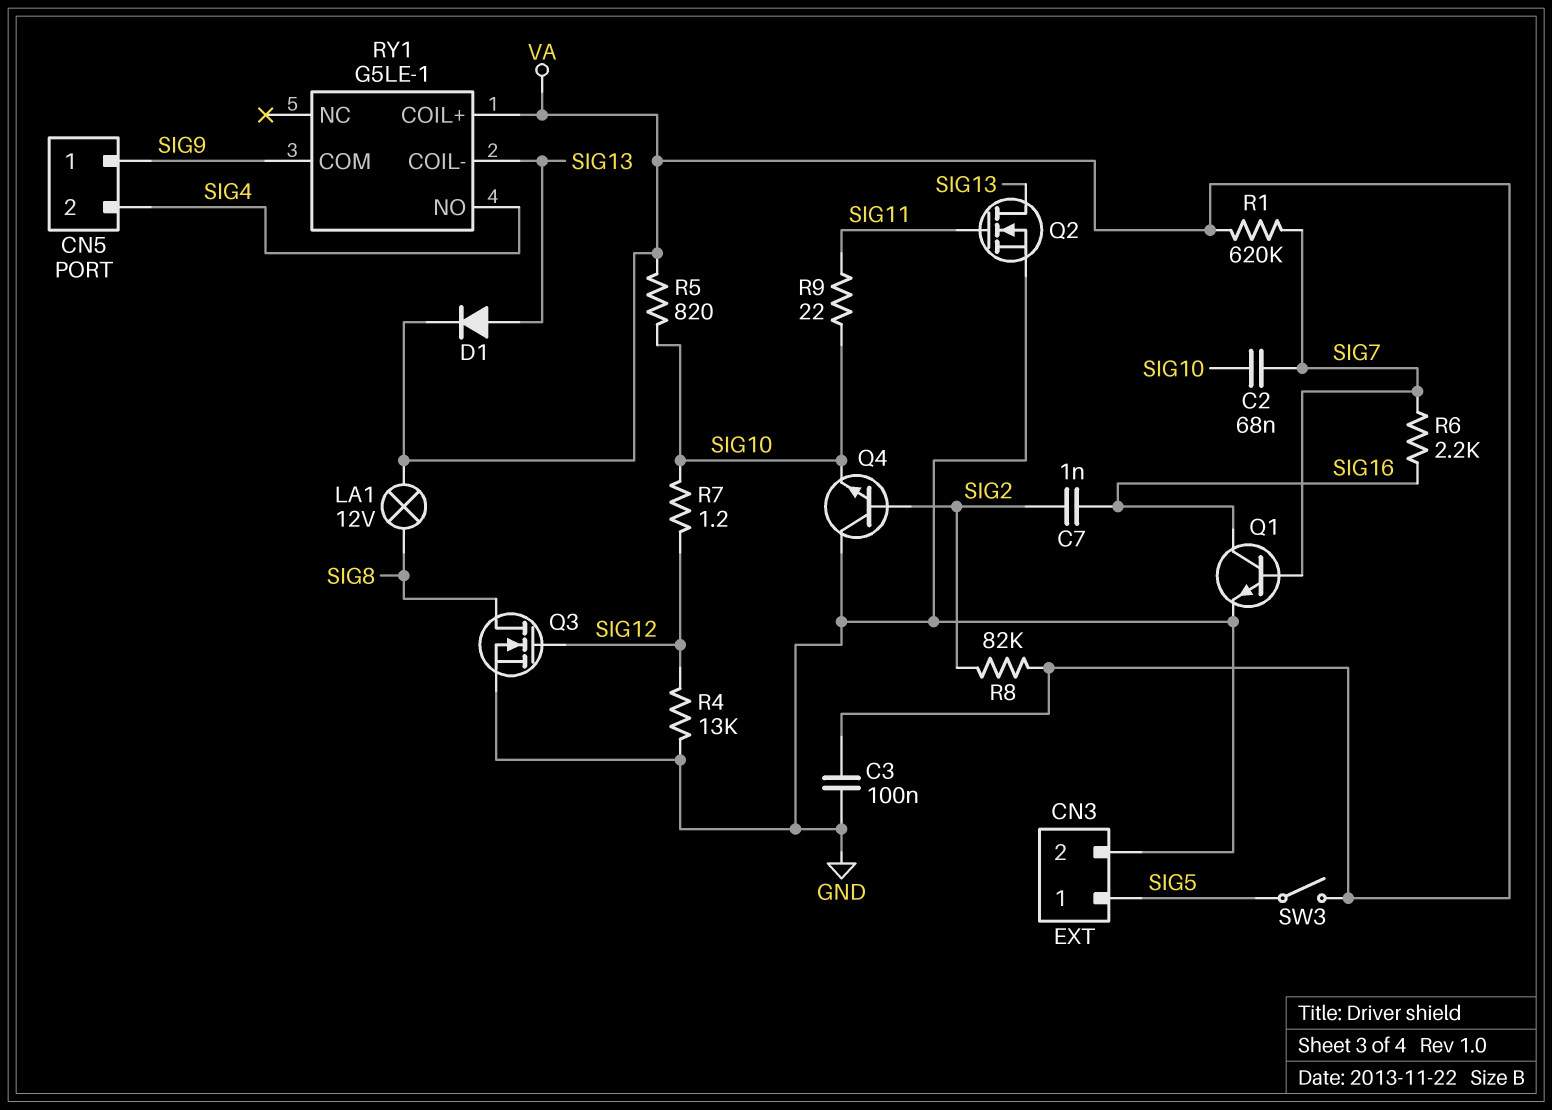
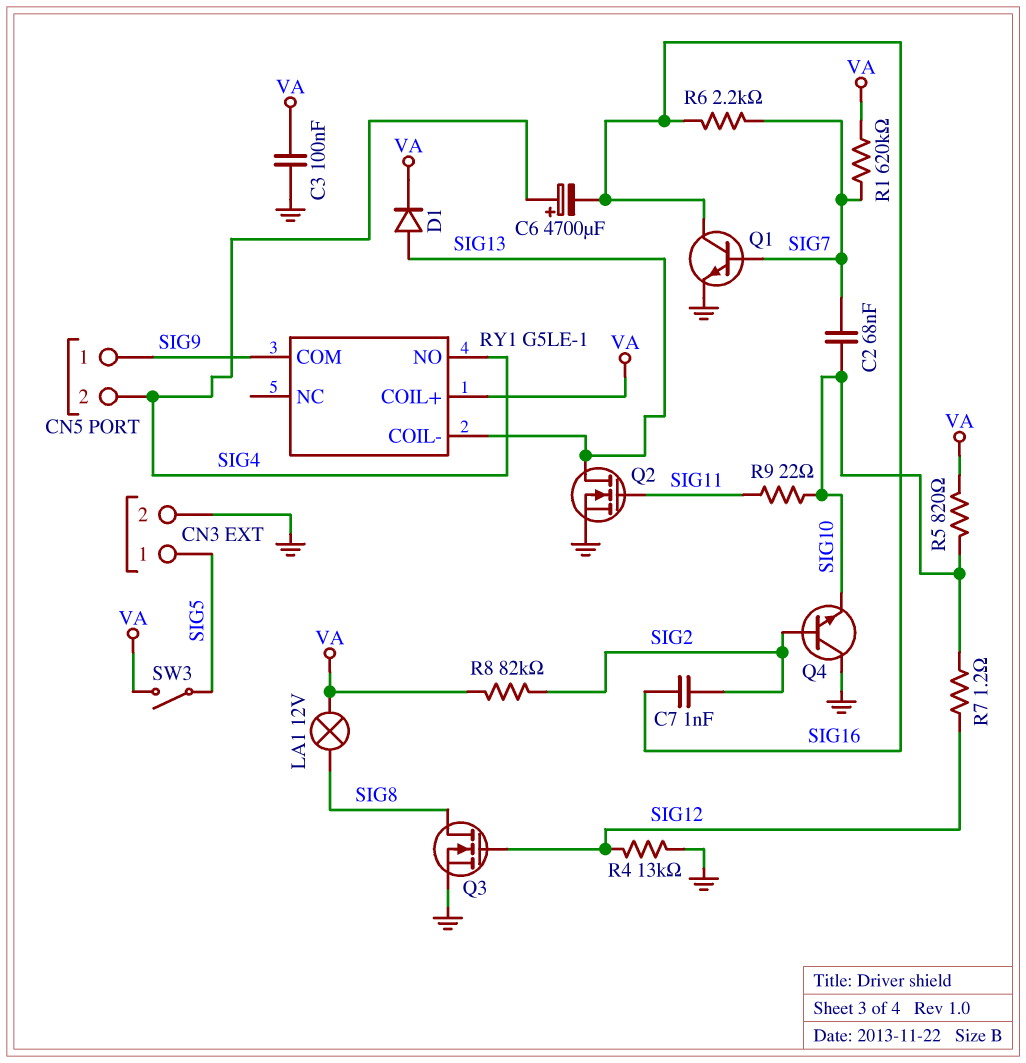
C6: none -> 4700uF (plus SIG4, minus SIG16)

